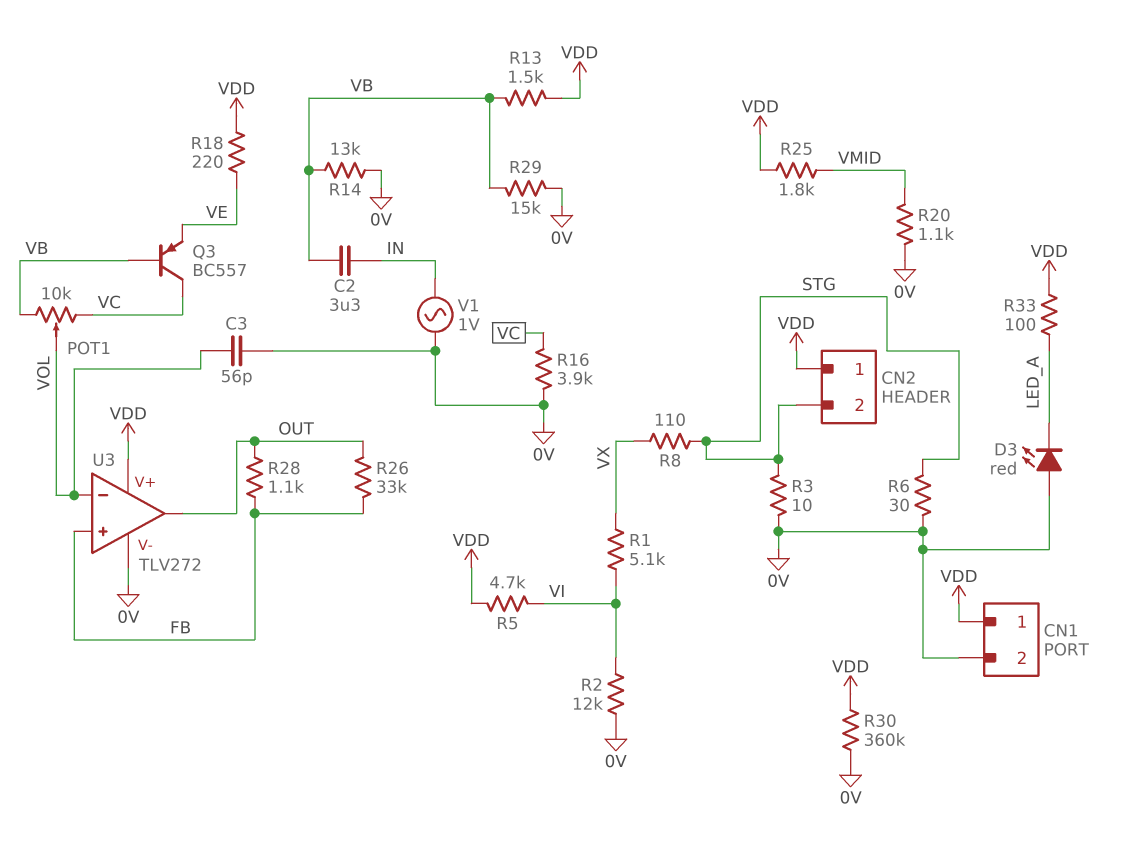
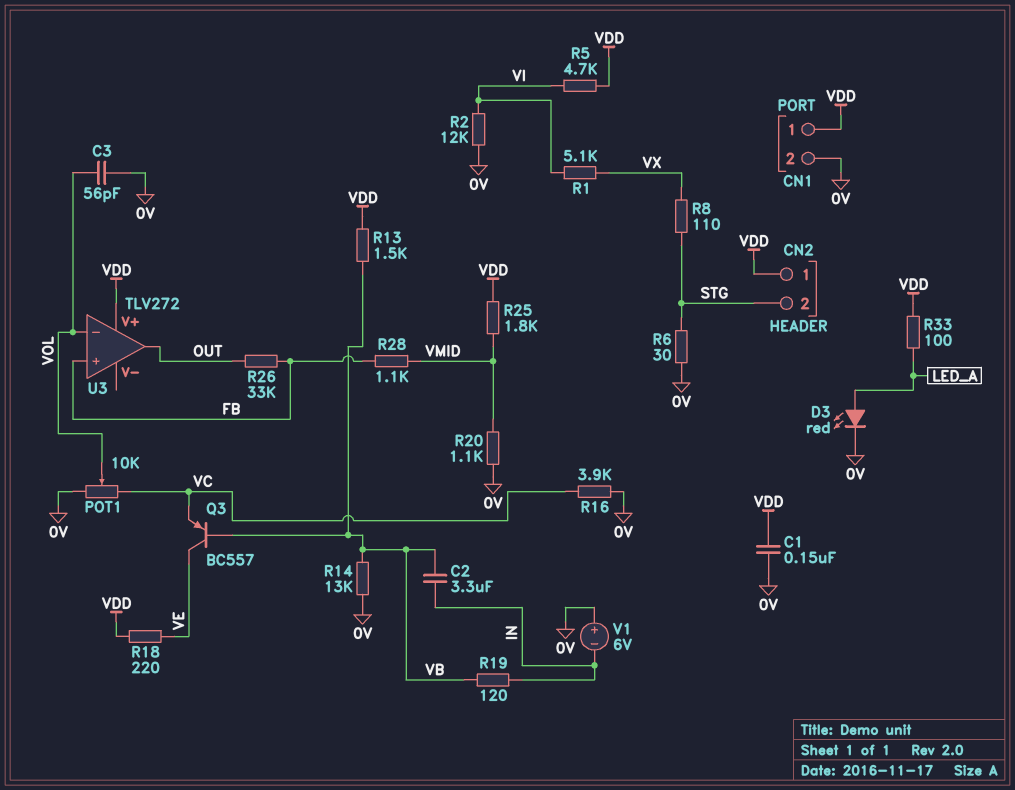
C1: none -> 150nF (0V, VDD)
D3: LED red (A 0V, K LED_A) -> LED red (A LED_A, K 0V)
POT1: 10k (VB, VC, wiper VOL) -> 10k (0V, VC, wiper VOL)
Q3: PNP BC557 (B VB, C VC, E VE) -> PNP BC557 (B VB, C VE, E VC)
R3: 10 (0V, STG) -> none
R19: none -> 120 (IN, VB)
R28: 1.1k (FB, OUT) -> 1.1k (FB, VMID)
R29: 15k (0V, VB) -> none
R30: 360k (0V, VDD) -> none
U3 pin V-: 0V -> none
V1: AC 1V (0V, IN) -> 6V (plus 0V, minus IN)

